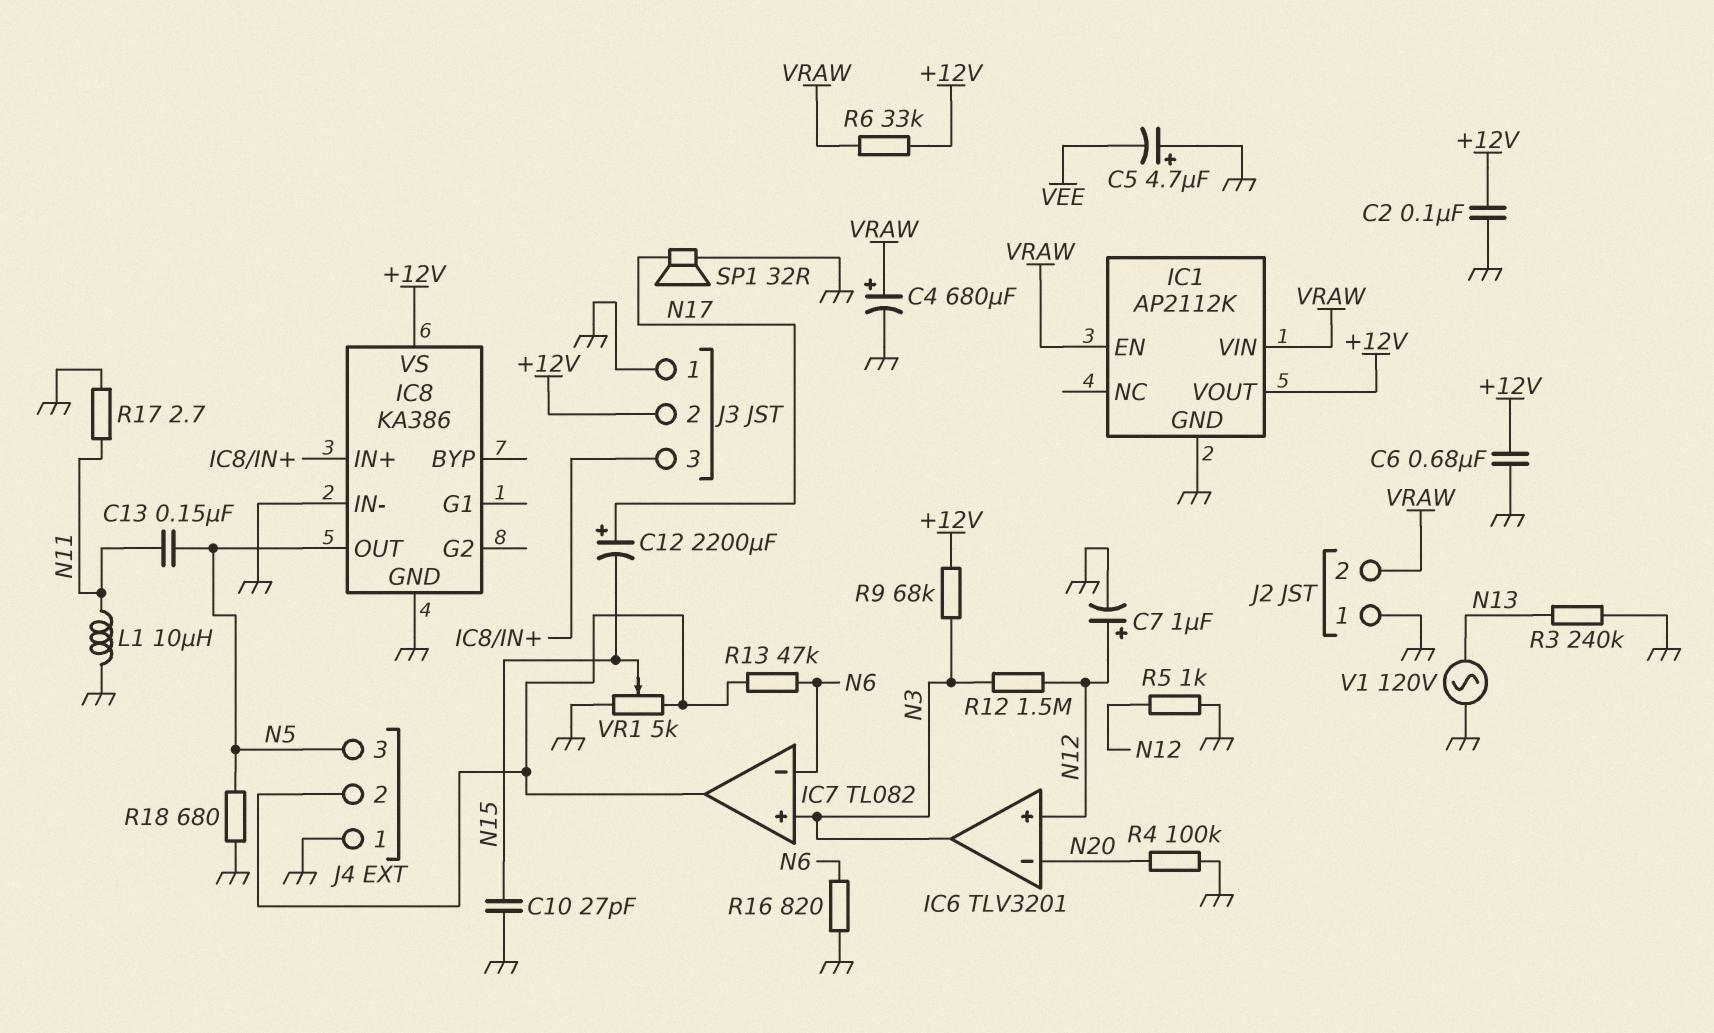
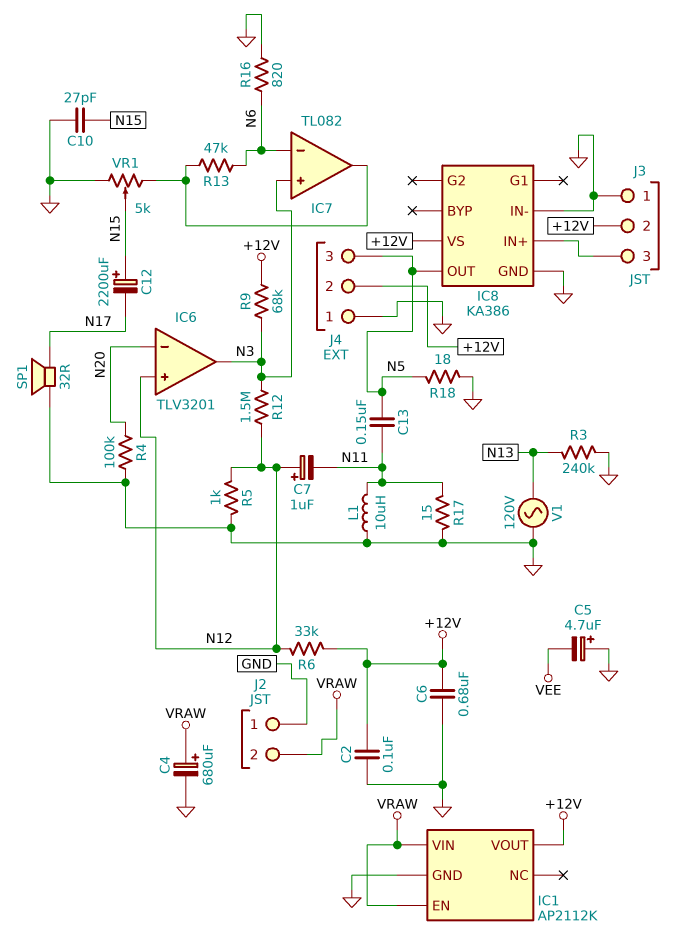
C7: 1uF (plus N12, minus GND) -> 1uF (plus N12, minus N11)
C12: 2200uF (plus N17, minus N15) -> 2200uF (plus N15, minus N17)
J4 pin 2: IC7/out -> +12V
R6: 33k (+12V, VRAW) -> 33k (+12V, N12)
R17: 2.7 (GND, N11) -> 15 (GND, N11)
R18: 680 (GND, N5) -> 18 (GND, N5)

